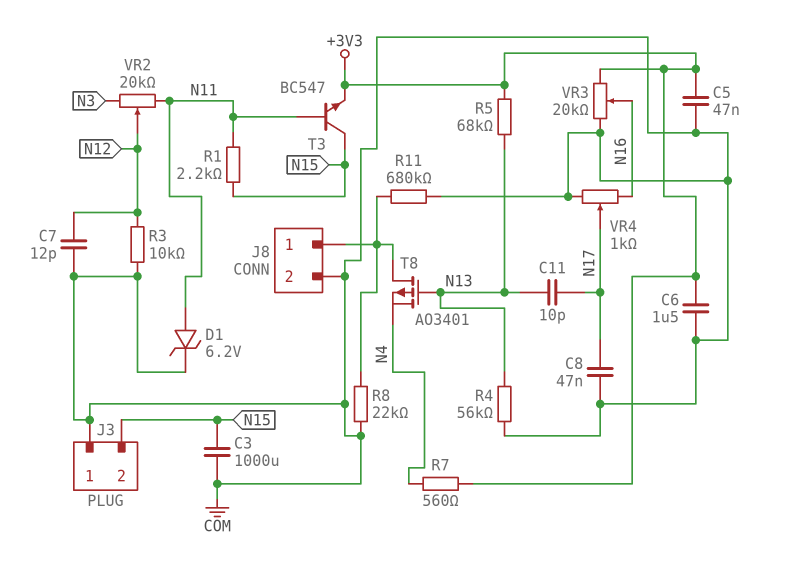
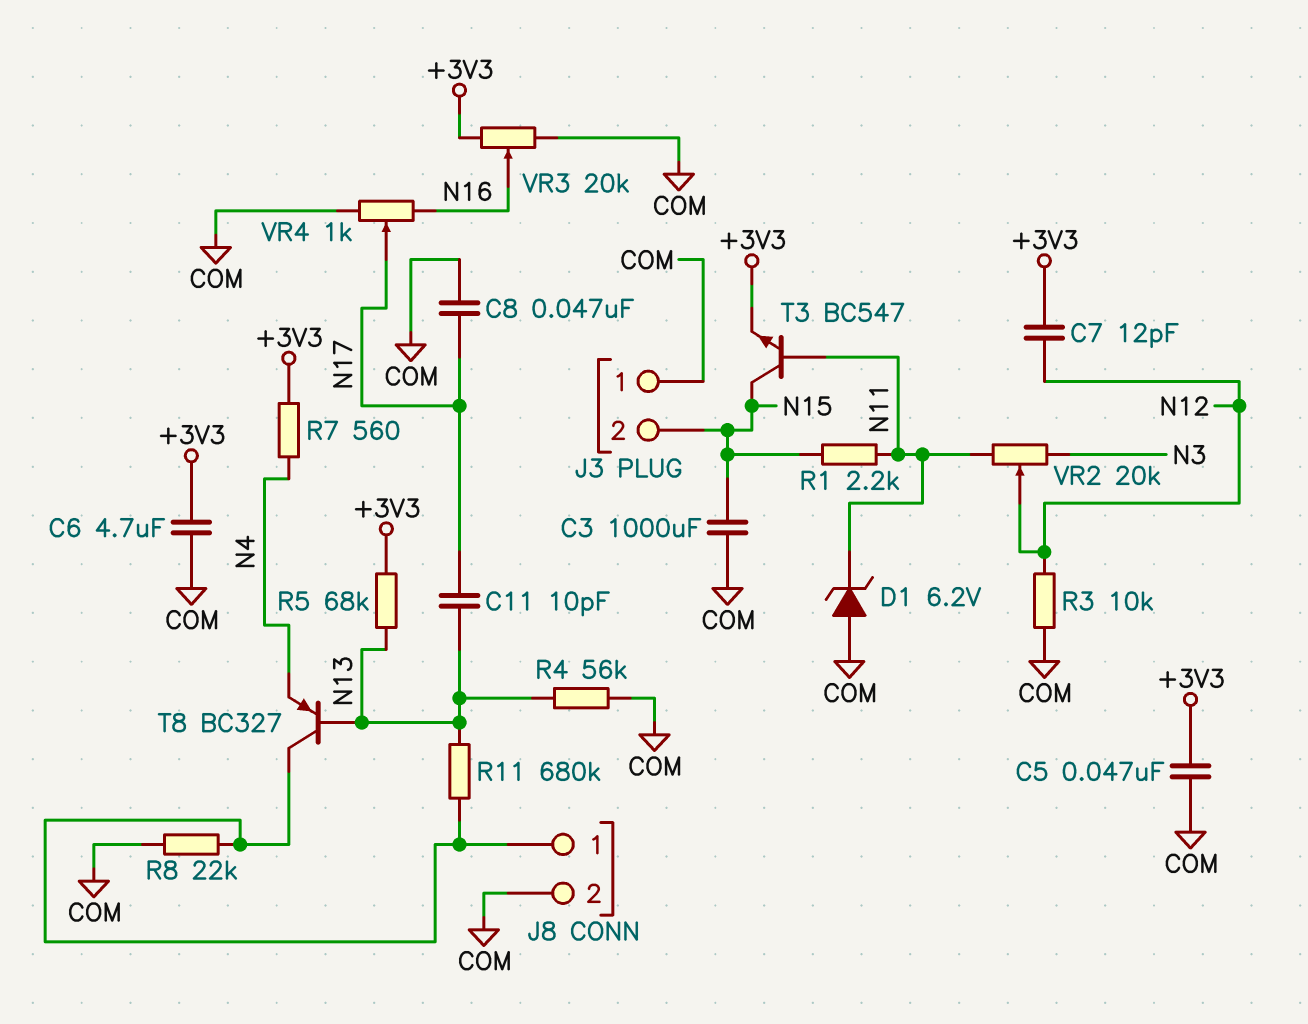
C6: 1.5uF (+3V3, COM) -> 4.7uF (+3V3, COM)
C7: 12pF (COM, N12) -> 12pF (+3V3, N12)
D1: zener 6.2V (A N11, K COM) -> zener 6.2V (A COM, K N11)
R11: 680k (COM, J8/1) -> 680k (J8/1, N13)
T8: PMOS AO3401 (G N13, D J8/1, S N4) -> PNP BC327 (B N13, C J8/1, E N4)

